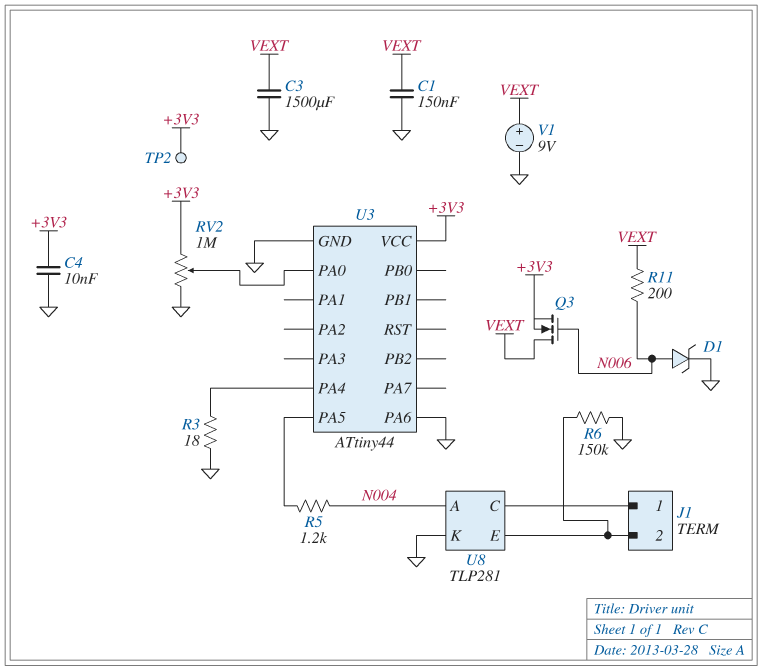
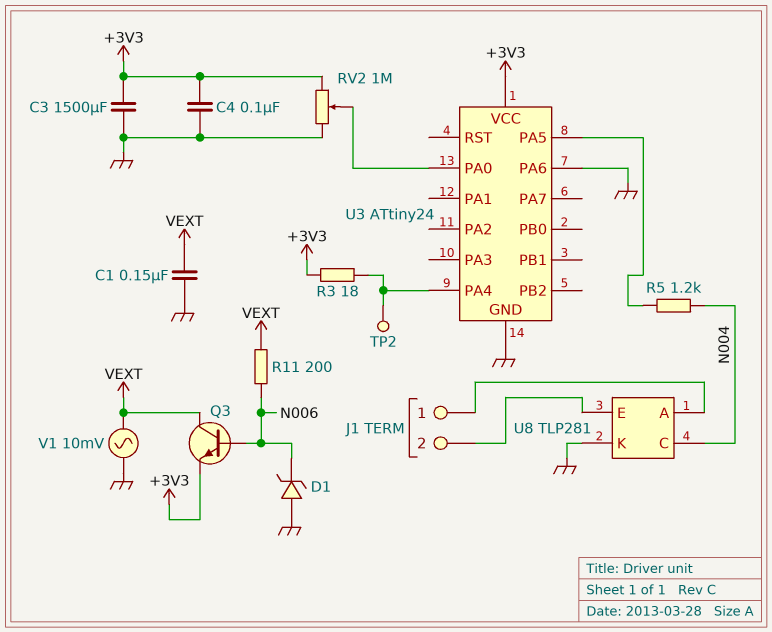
C3: 1500uF (GND, VEXT) -> 1500uF (+3V3, GND)
C4: 10nF (+3V3, GND) -> 100nF (+3V3, GND)
D1: zener (A N006, K GND) -> zener (A GND, K N006)
Q3: NMOS (G N006, D VEXT, S +3V3) -> NPN (B N006, C VEXT, E +3V3)
R3: 18 (GND, U3/PA4) -> 18 (+3V3, U3/PA4)
R6: 150k (GND, J1/2) -> none
TP2: test point (+3V3) -> test point (U3/PA4)
U3: ATtiny44 -> ATtiny24
U8 pin A: N004 -> J1/1
U8 pin C: J1/1 -> N004
V1: 9V (plus VEXT, minus GND) -> AC 10mV (GND, VEXT)

